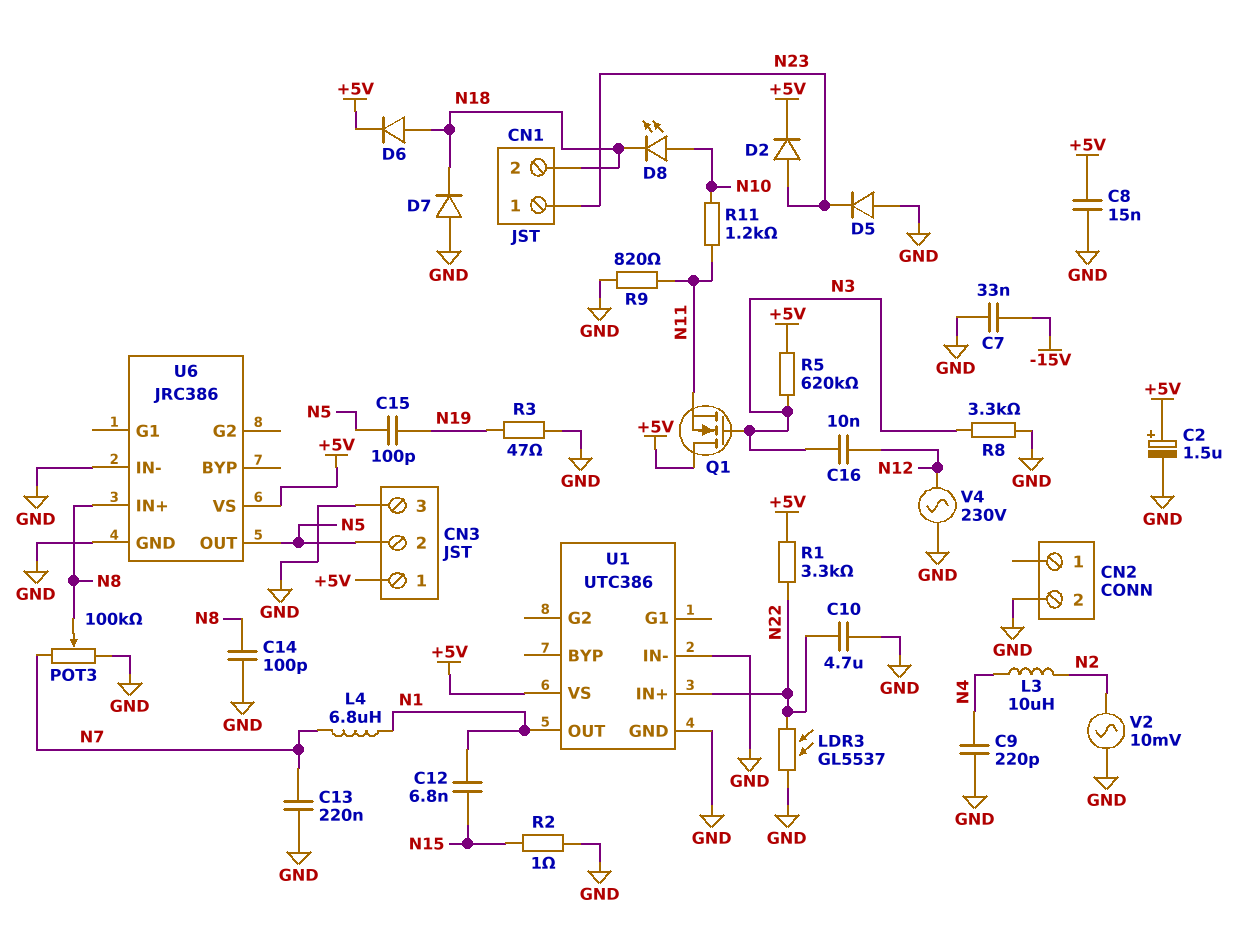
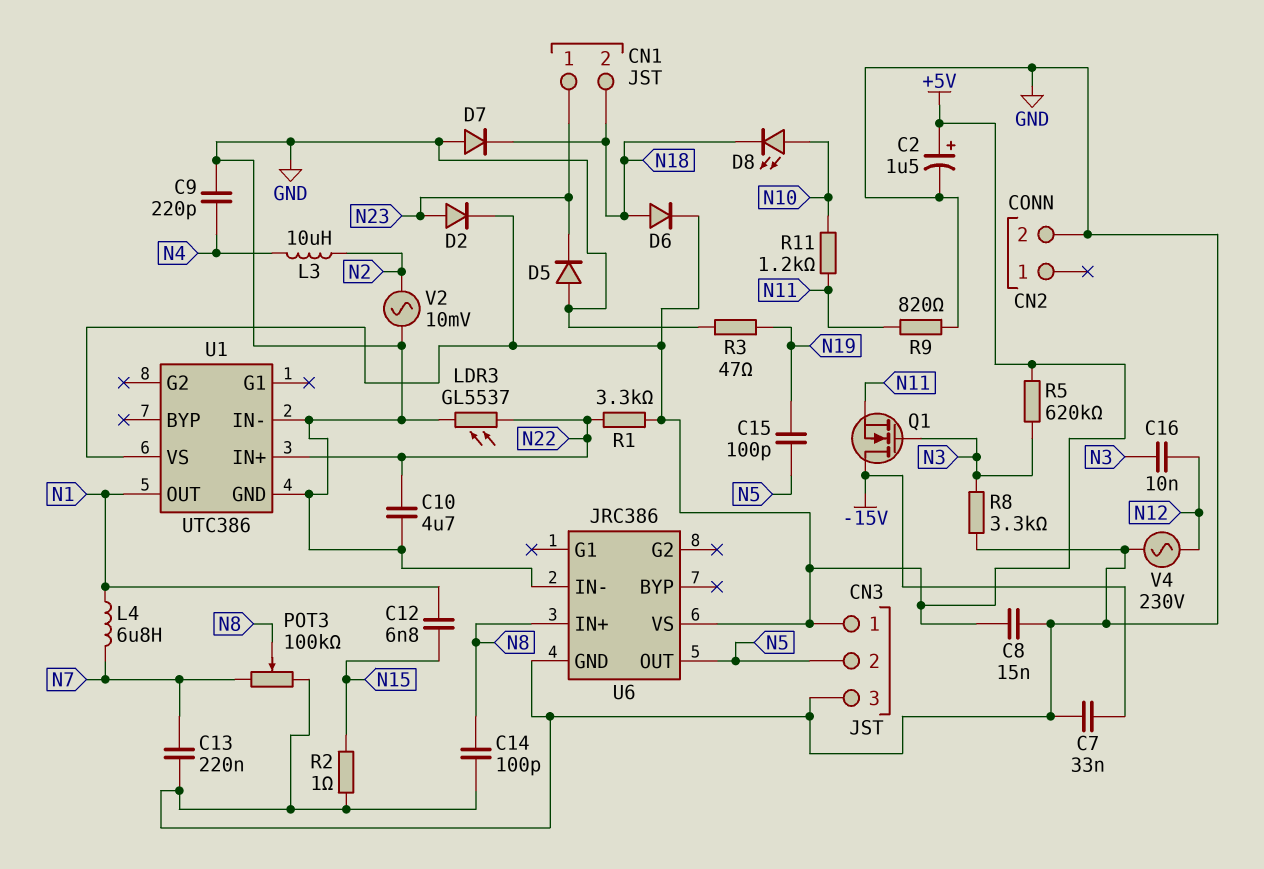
Q1: NMOS (G N3, D +5V, S N11) -> NMOS (G N3, D -15V, S N11)

